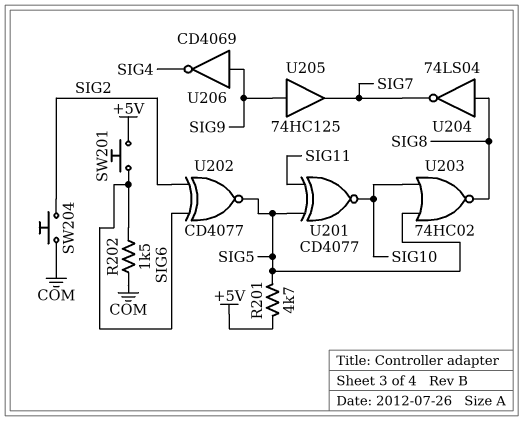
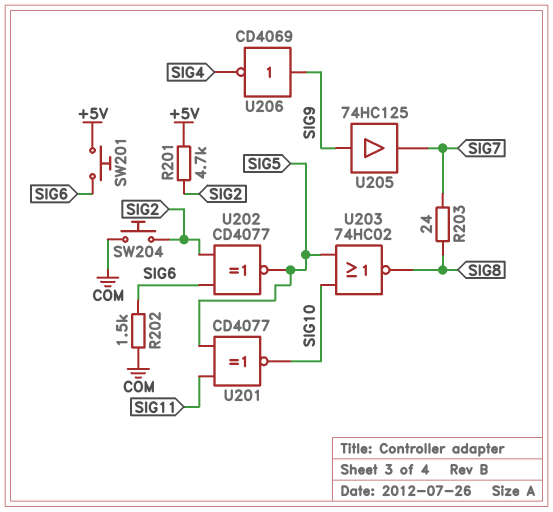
R201: 4.7k (+5V, SIG5) -> 4.7k (+5V, SIG2)
R203: none -> 24 (SIG7, SIG8)
U204: NOT 74LS04 (in SIG8, out SIG7) -> none

